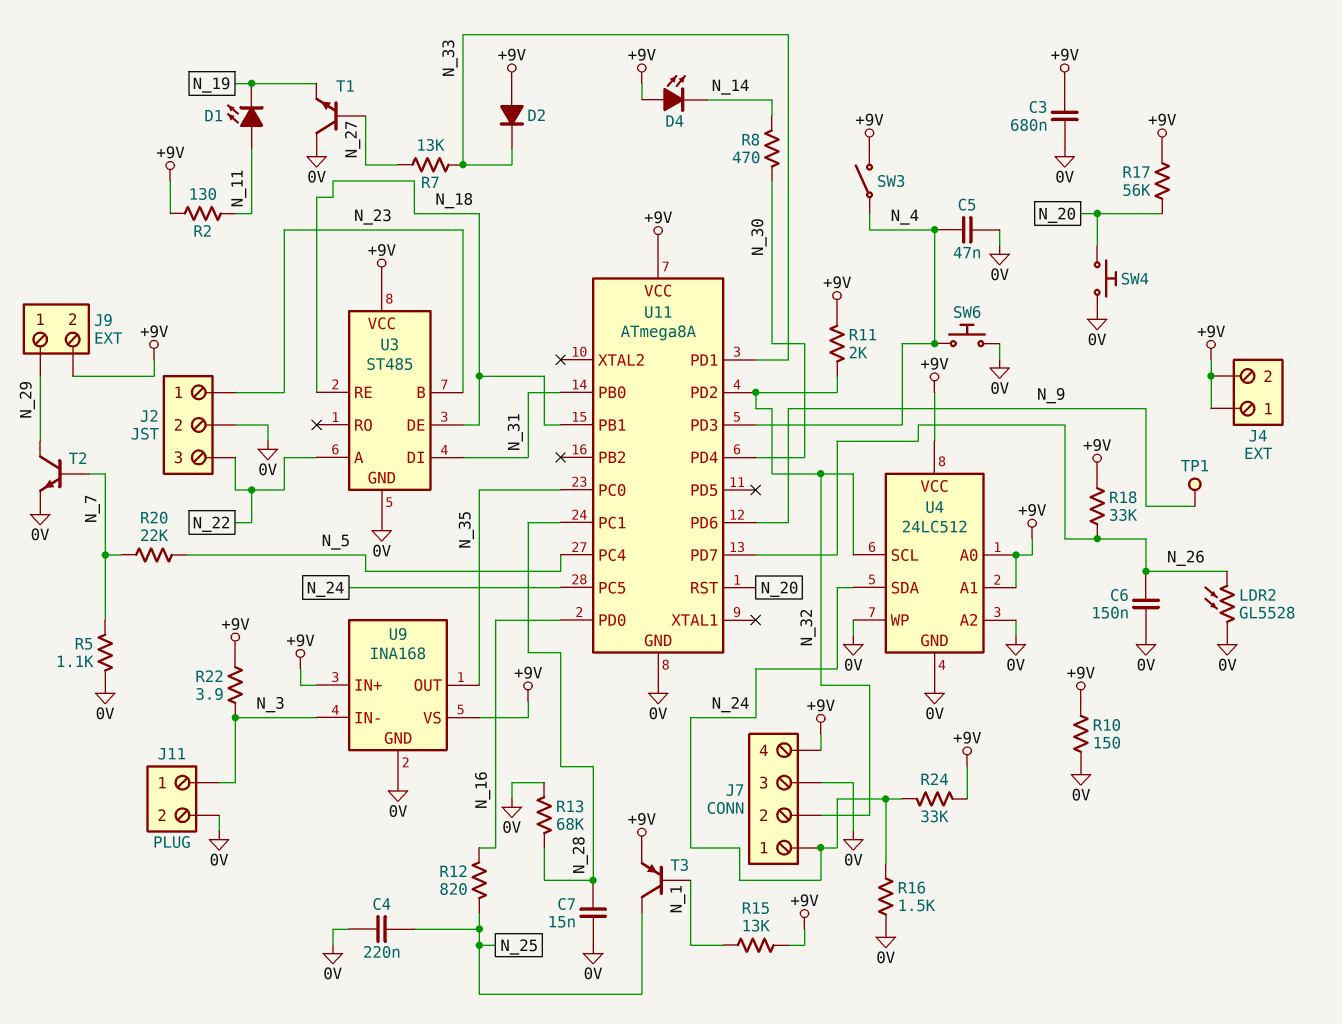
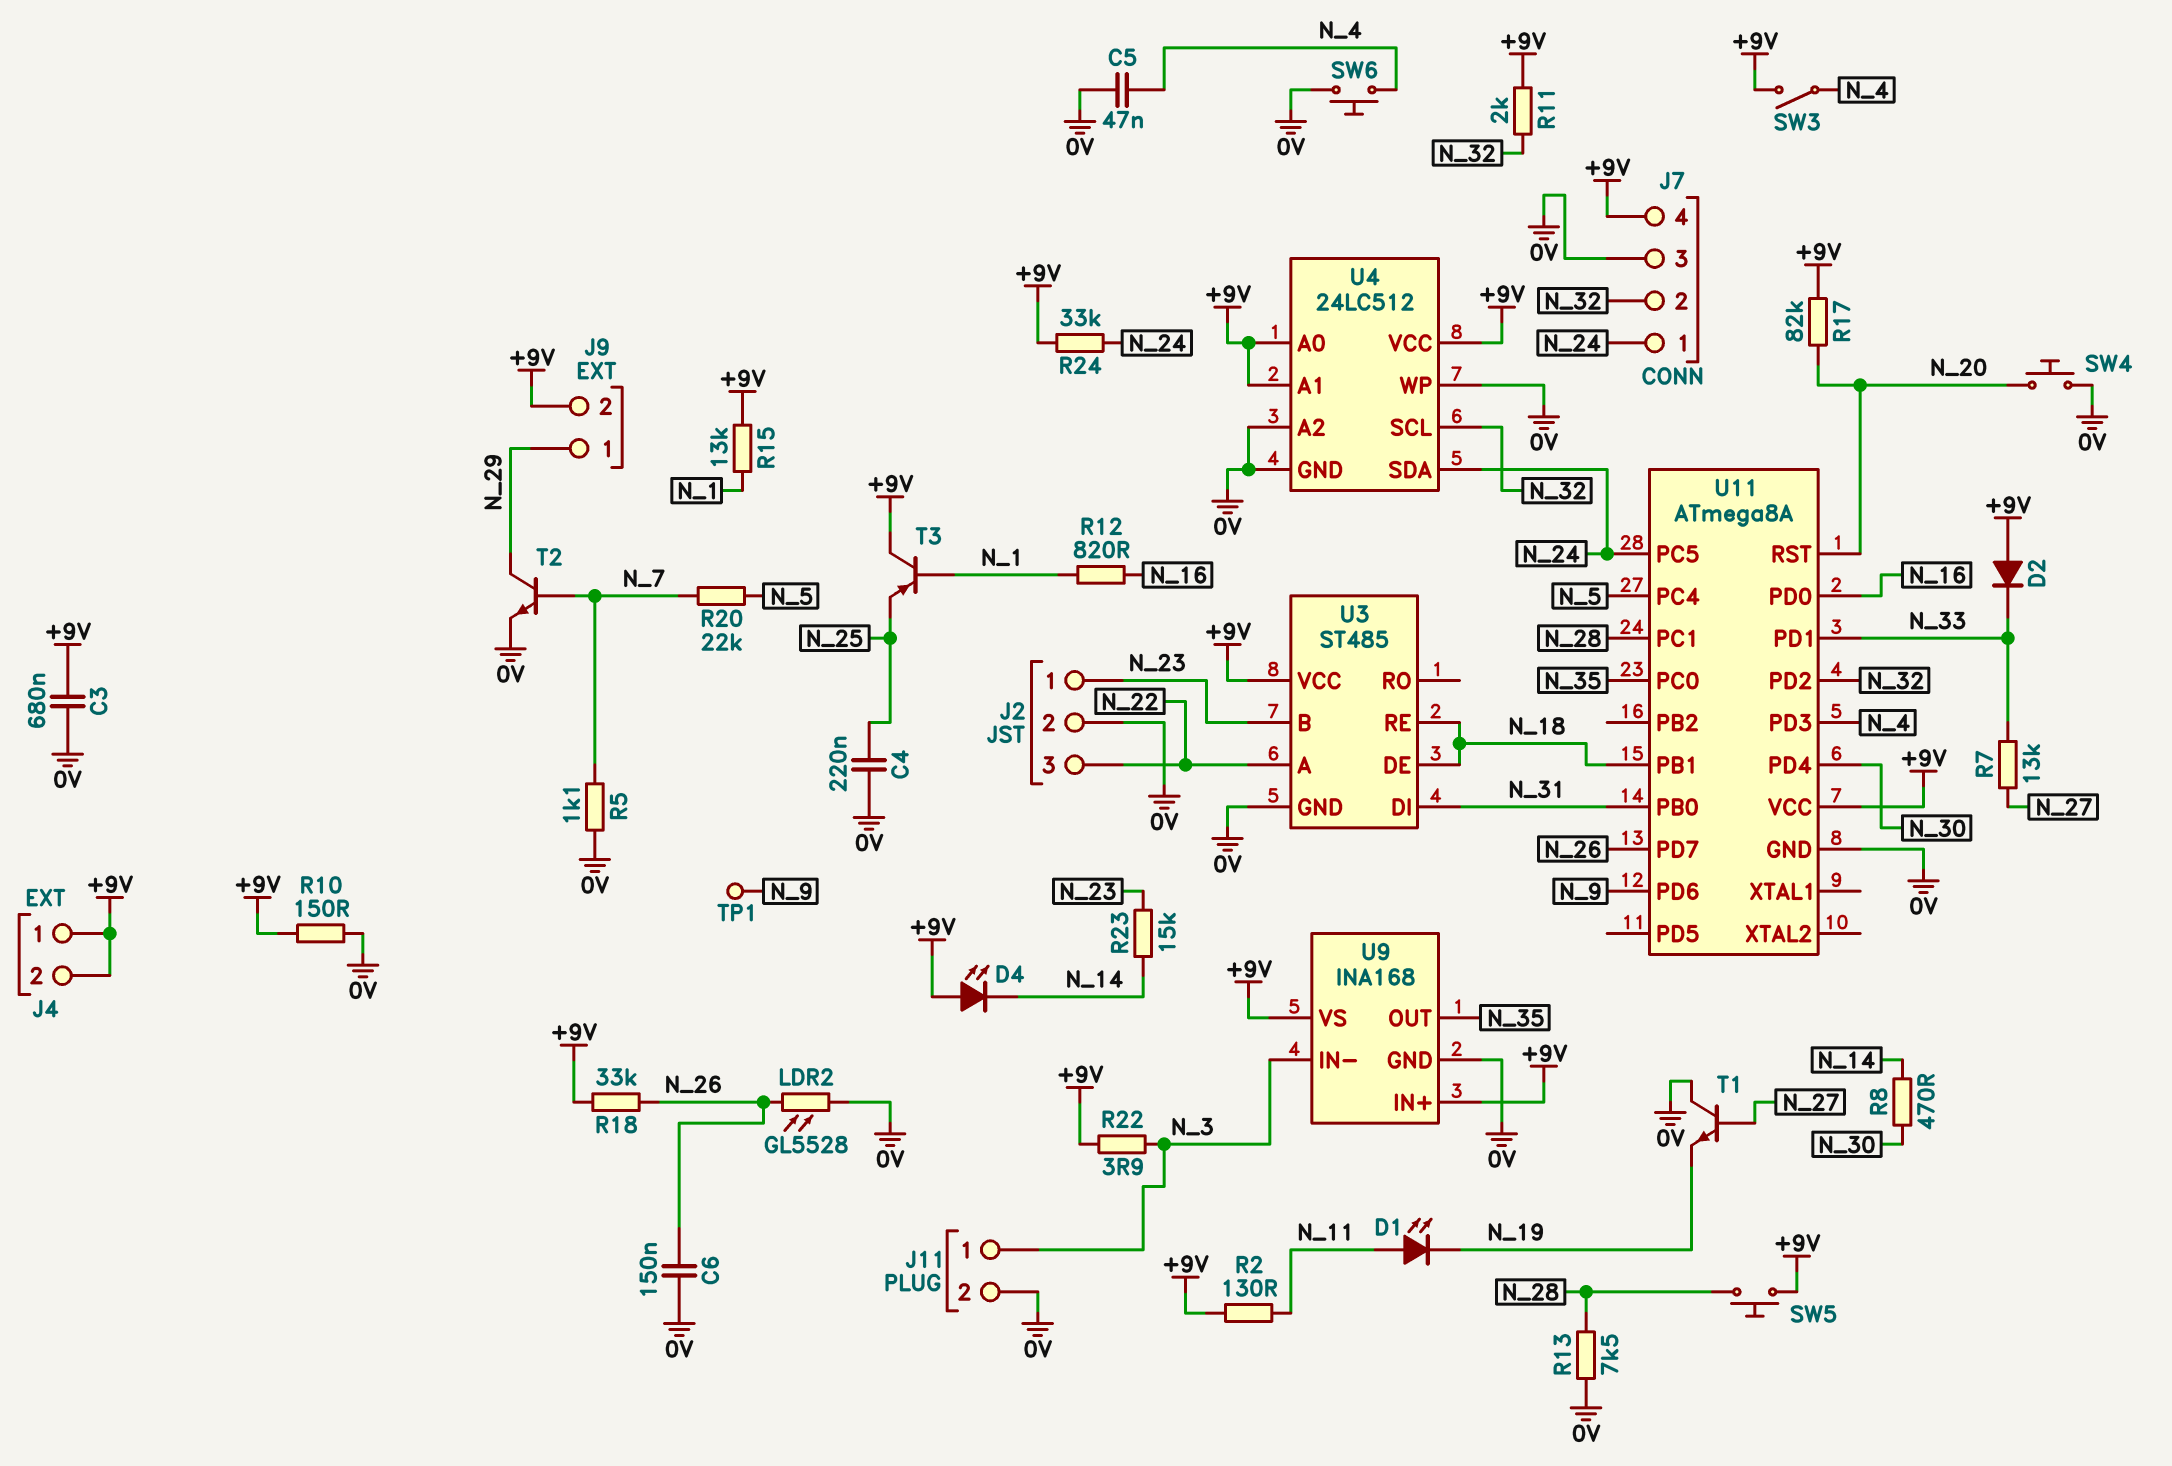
C7: 15nF (0V, N_28) -> none
R12: 820 (N_16, N_25) -> 820 (N_1, N_16)
R13: 68k (0V, N_28) -> 7.5k (0V, N_28)
R16: 1.5k (0V, N_24) -> none
R17: 56k (+9V, N_20) -> 82k (+9V, N_20)
R23: none -> 15k (N_14, N_23)
SW5: none -> button (+9V, N_28)
T3: PNP (B N_1, C N_25, E +9V) -> PNP (B N_1, C +9V, E N_25)

